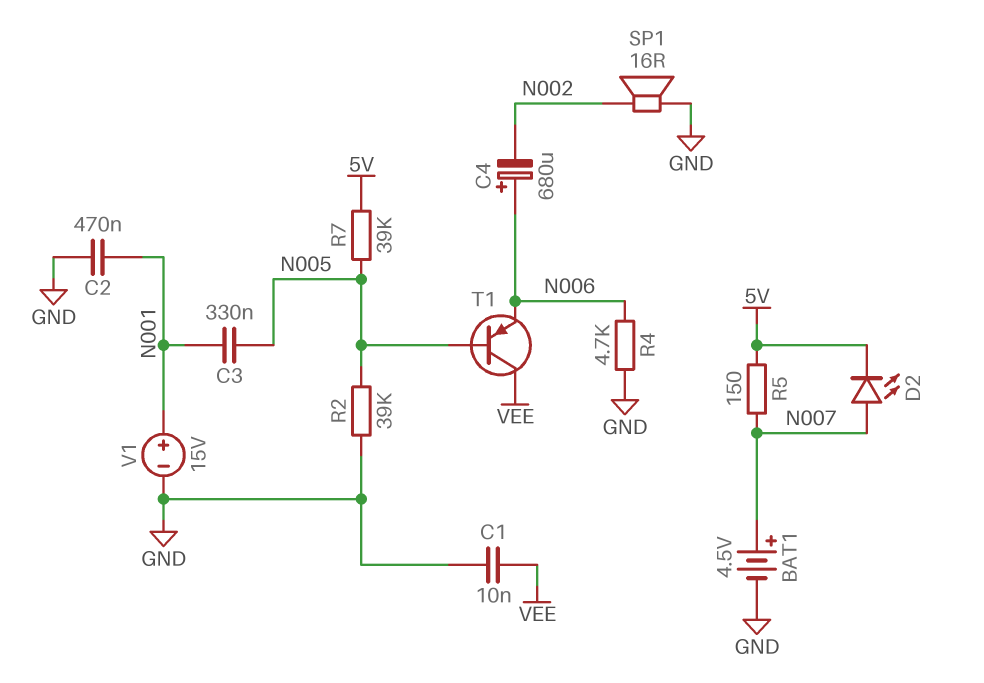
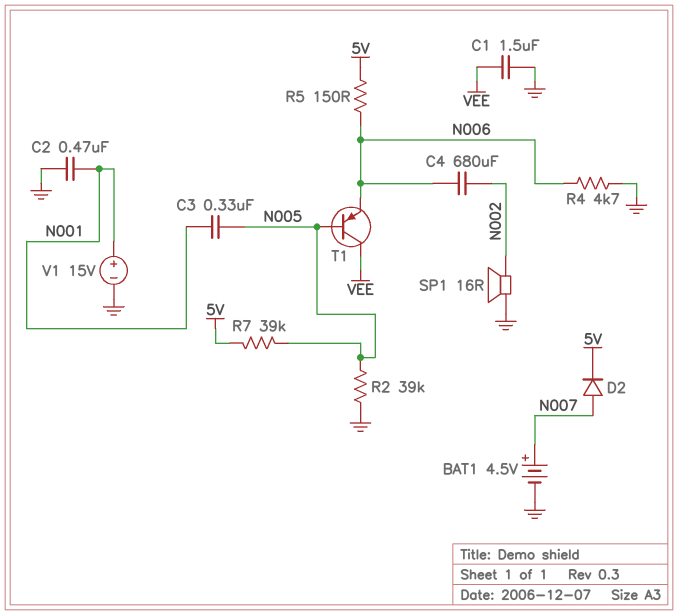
C1: 10nF (GND, VEE) -> 1.5uF (GND, VEE)
C4: 680uF (plus N006, minus N002) -> 680uF (N002, N006)
D2: LED (A N007, K 5V) -> diode (A N007, K 5V)
R5: 150 (5V, N007) -> 150 (5V, N006)

